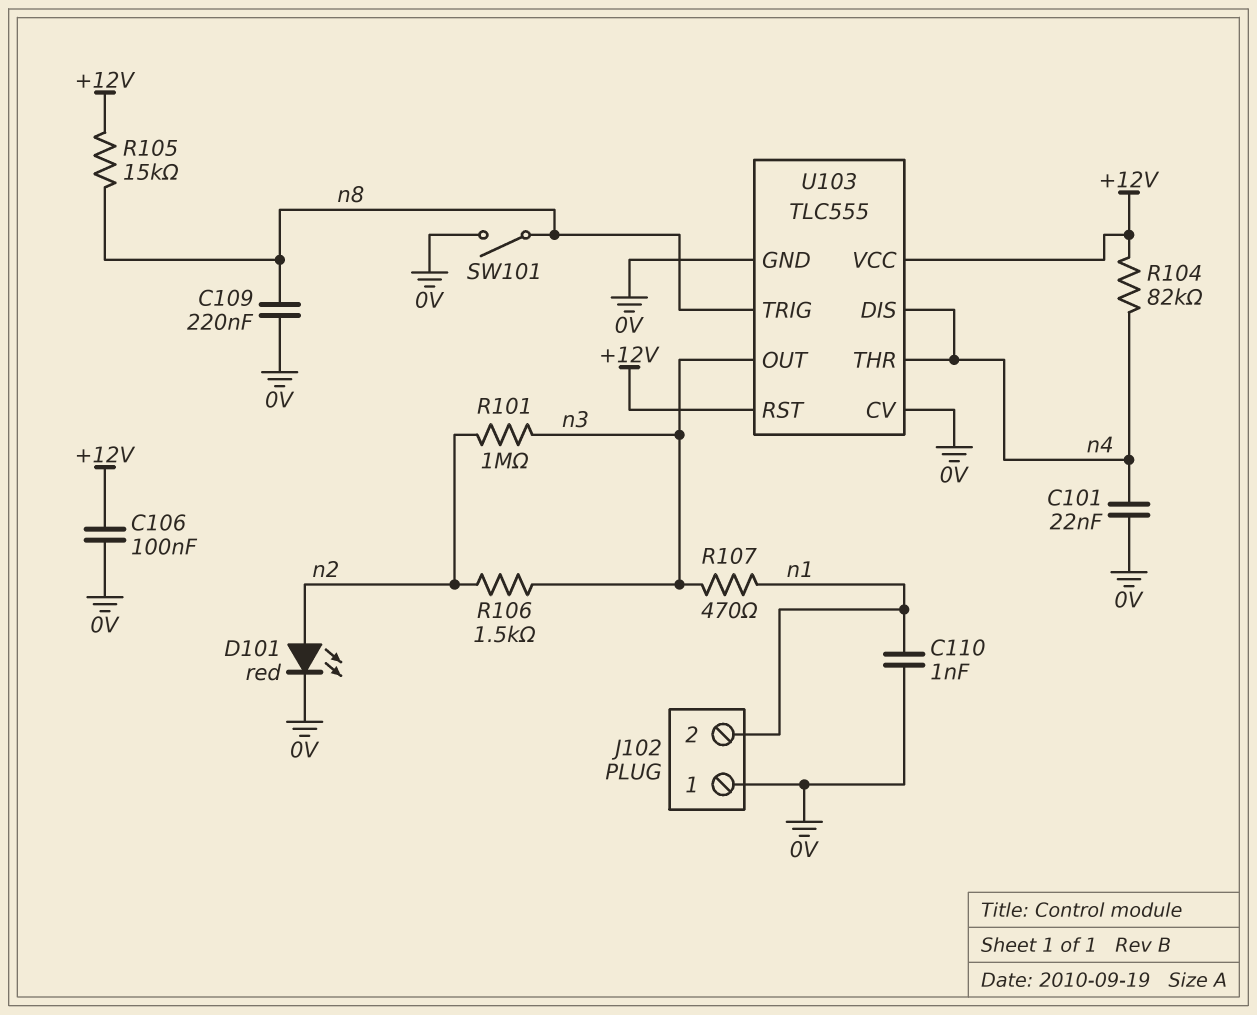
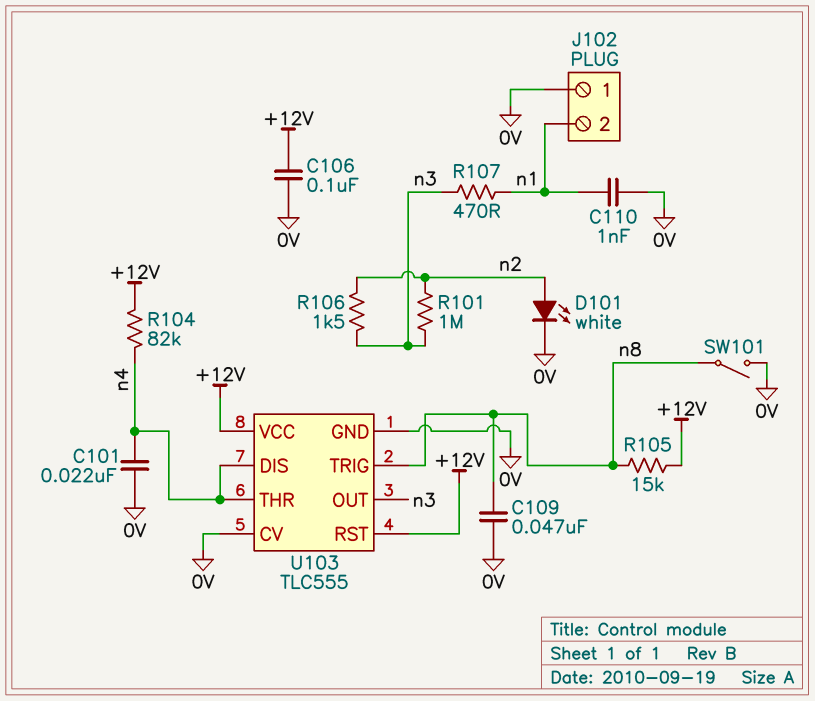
C109: 220nF (0V, n8) -> 47nF (0V, n8)
D101: LED red (A n2, K 0V) -> LED white (A n2, K 0V)

